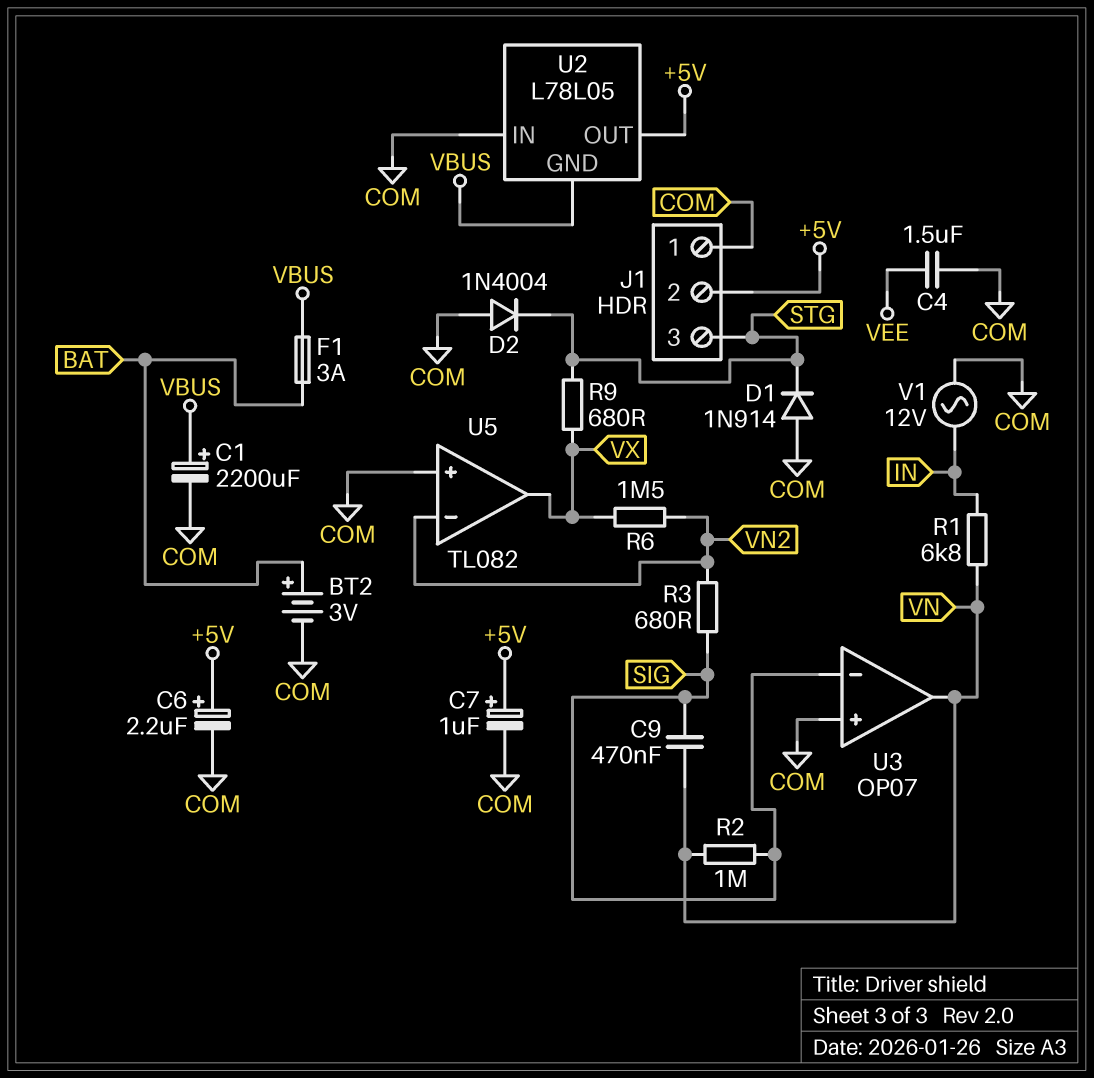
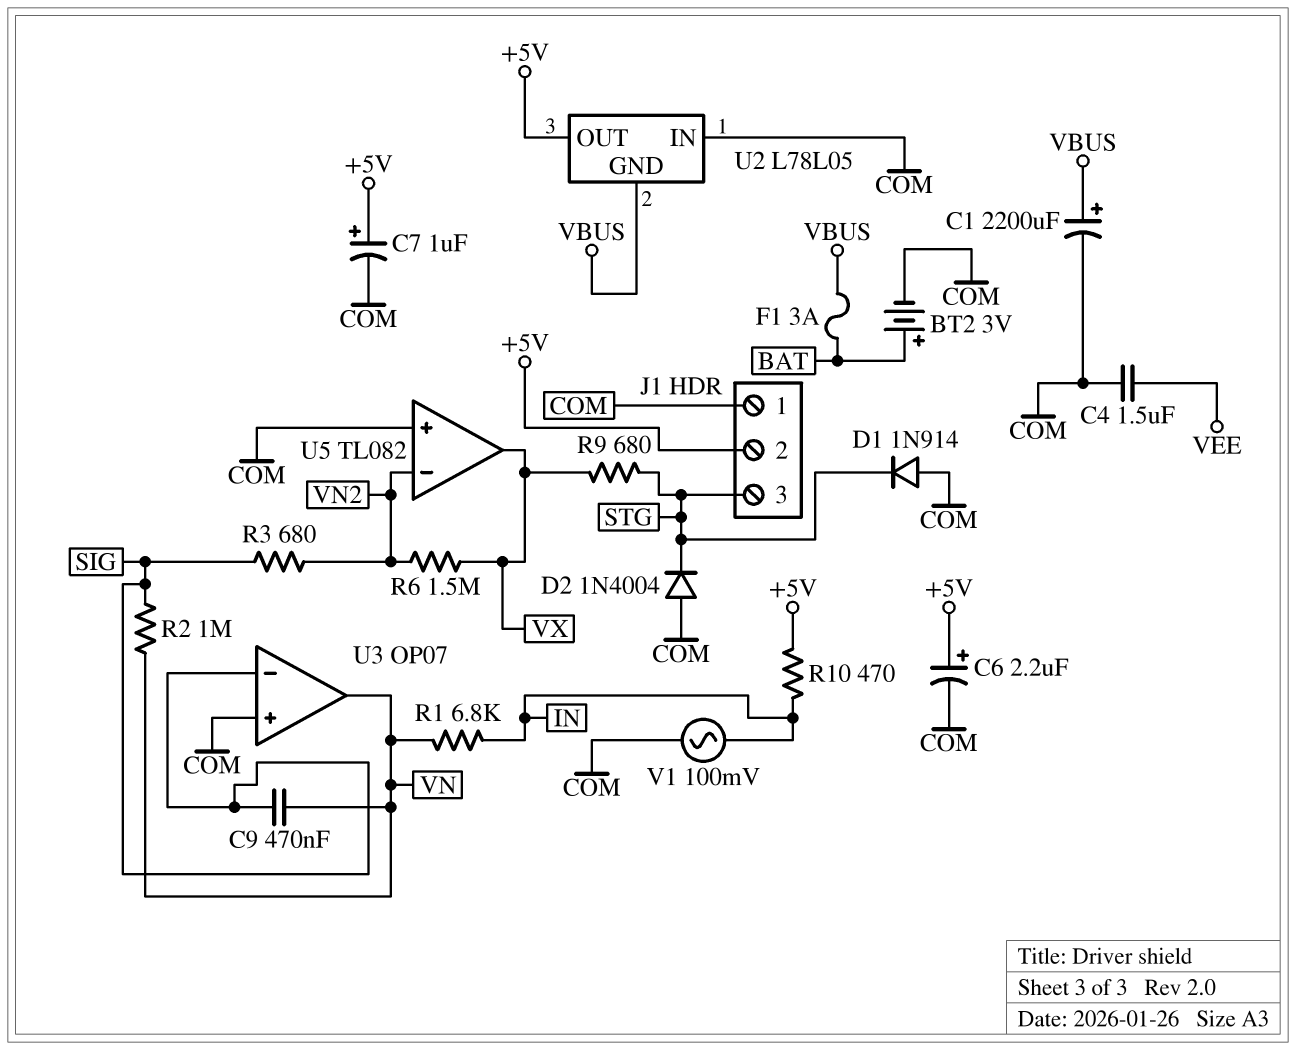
R10: none -> 470 (+5V, IN)
V1: AC 12V (COM, IN) -> AC 100mV (COM, IN)

